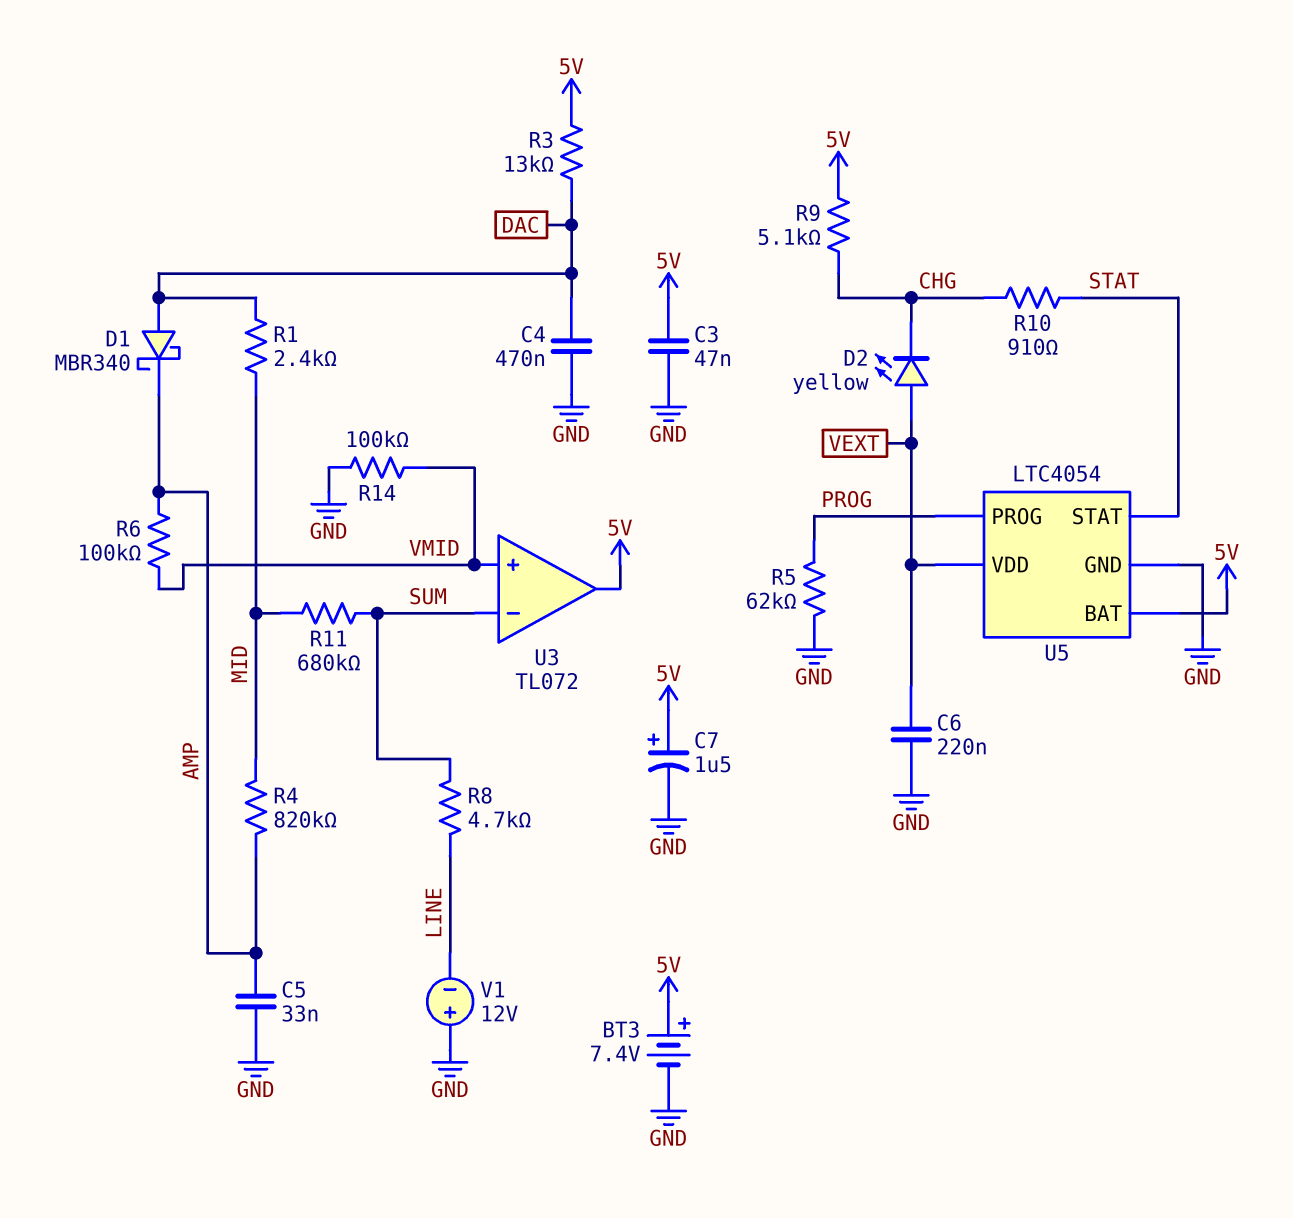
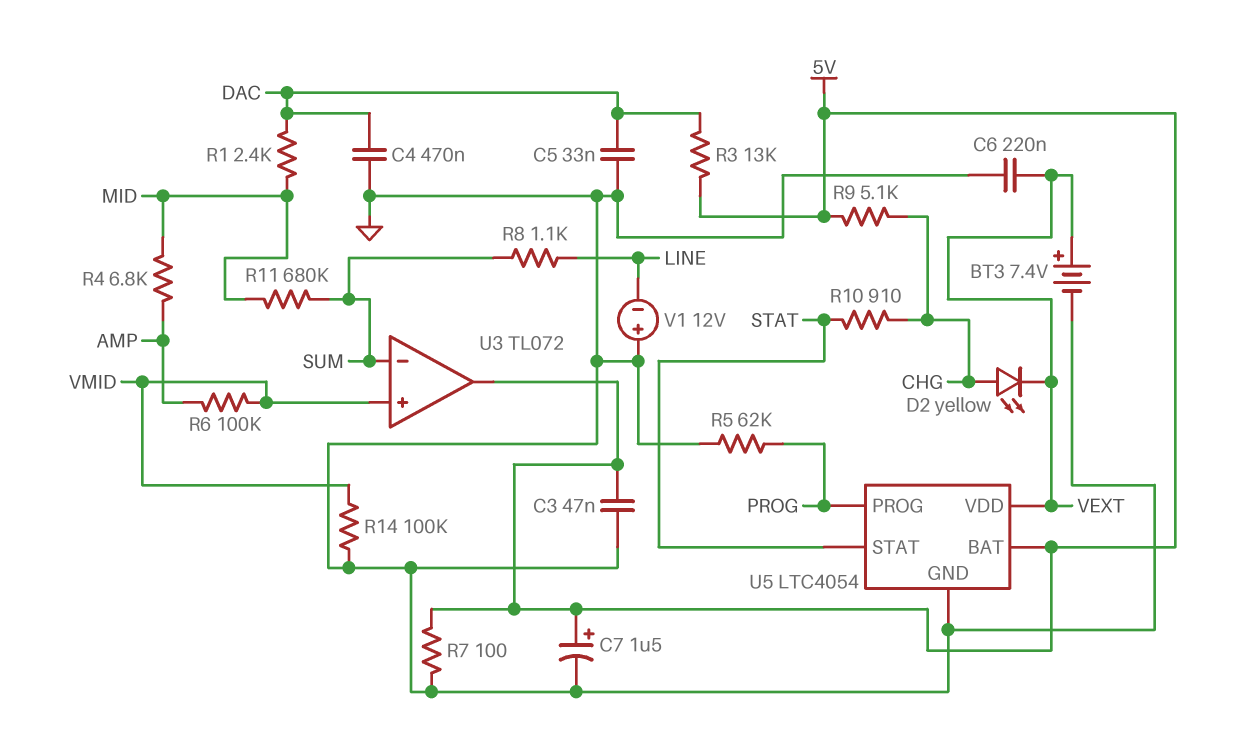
BT3: 7.4V (plus 5V, minus GND) -> 7.4V (plus VEXT, minus GND)
C5: 33nF (AMP, GND) -> 33nF (DAC, GND)
D1: schottky MBR340 (A DAC, K AMP) -> none
D2: LED yellow (A VEXT, K CHG) -> LED yellow (A CHG, K VEXT)
R4: 820k (AMP, MID) -> 6.8k (AMP, MID)
R7: none -> 100 (5V, GND)
R8: 4.7k (LINE, SUM) -> 1.1k (LINE, SUM)

